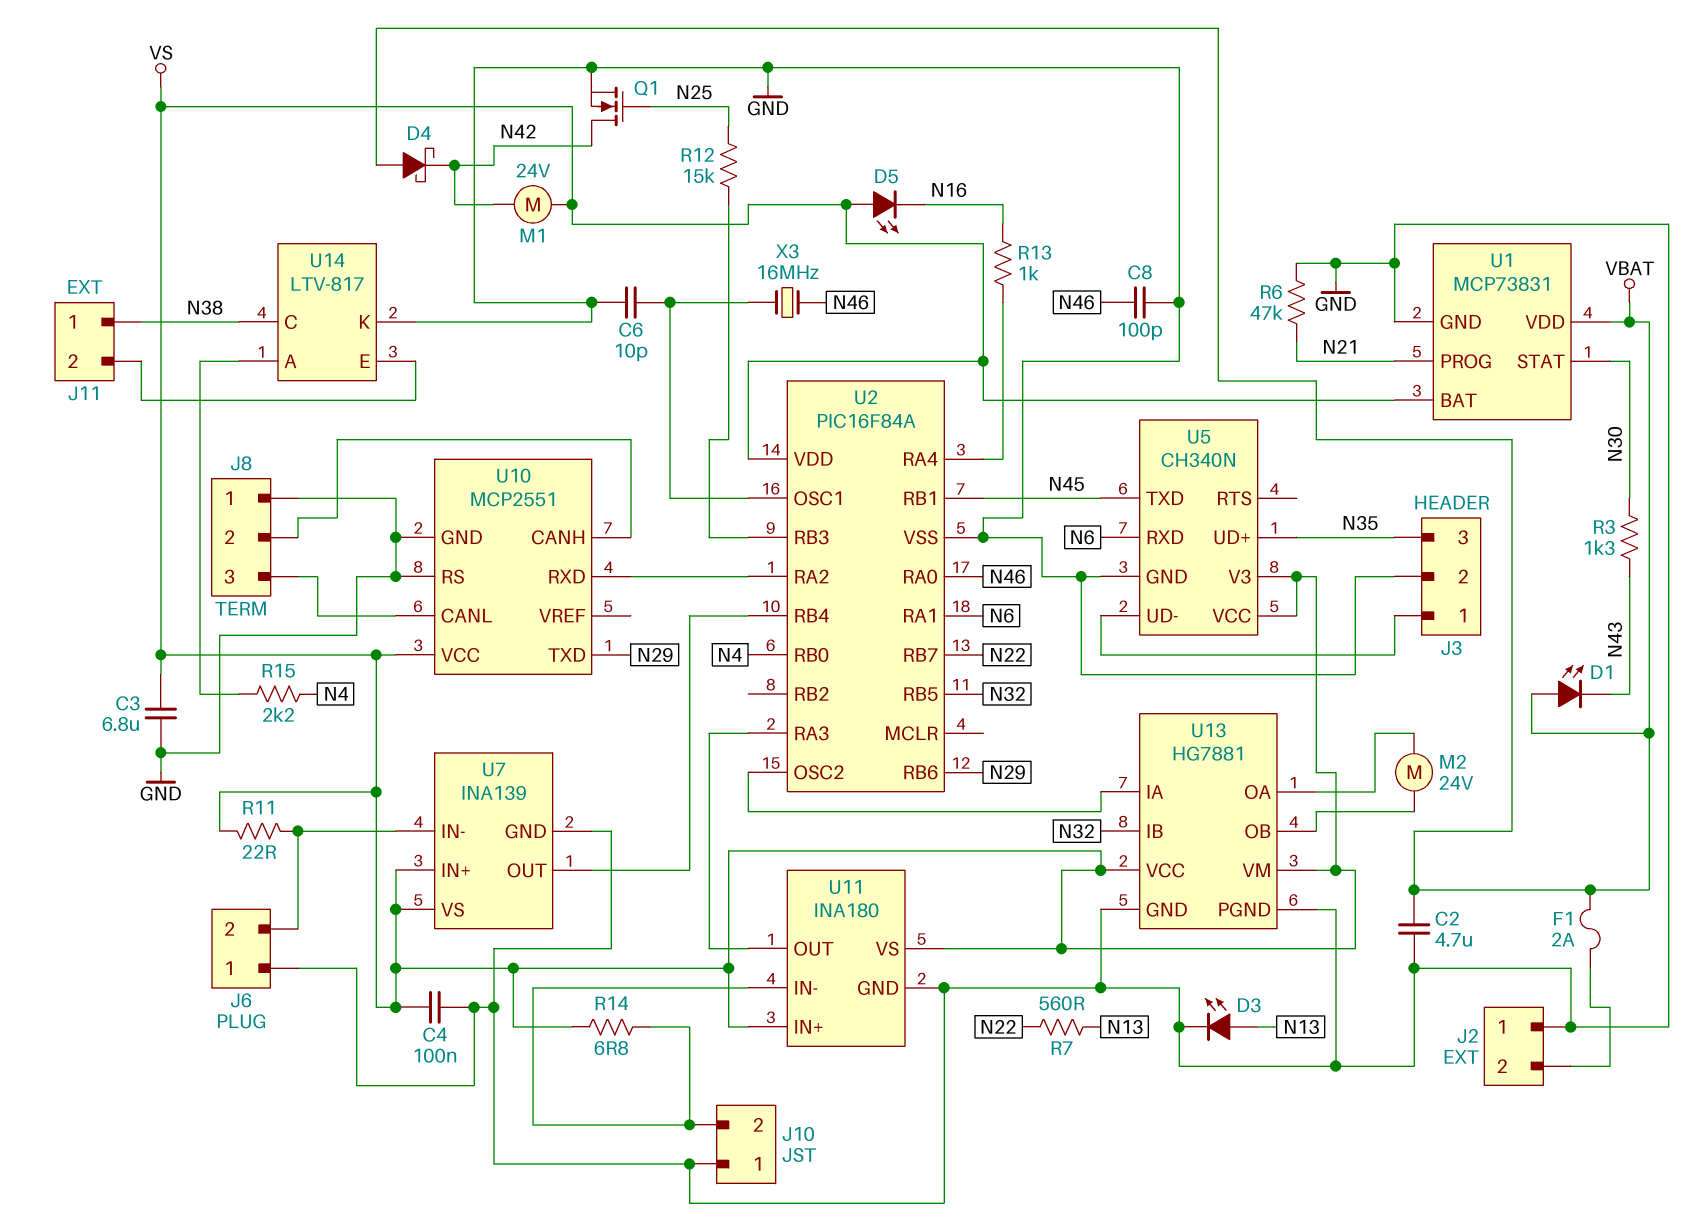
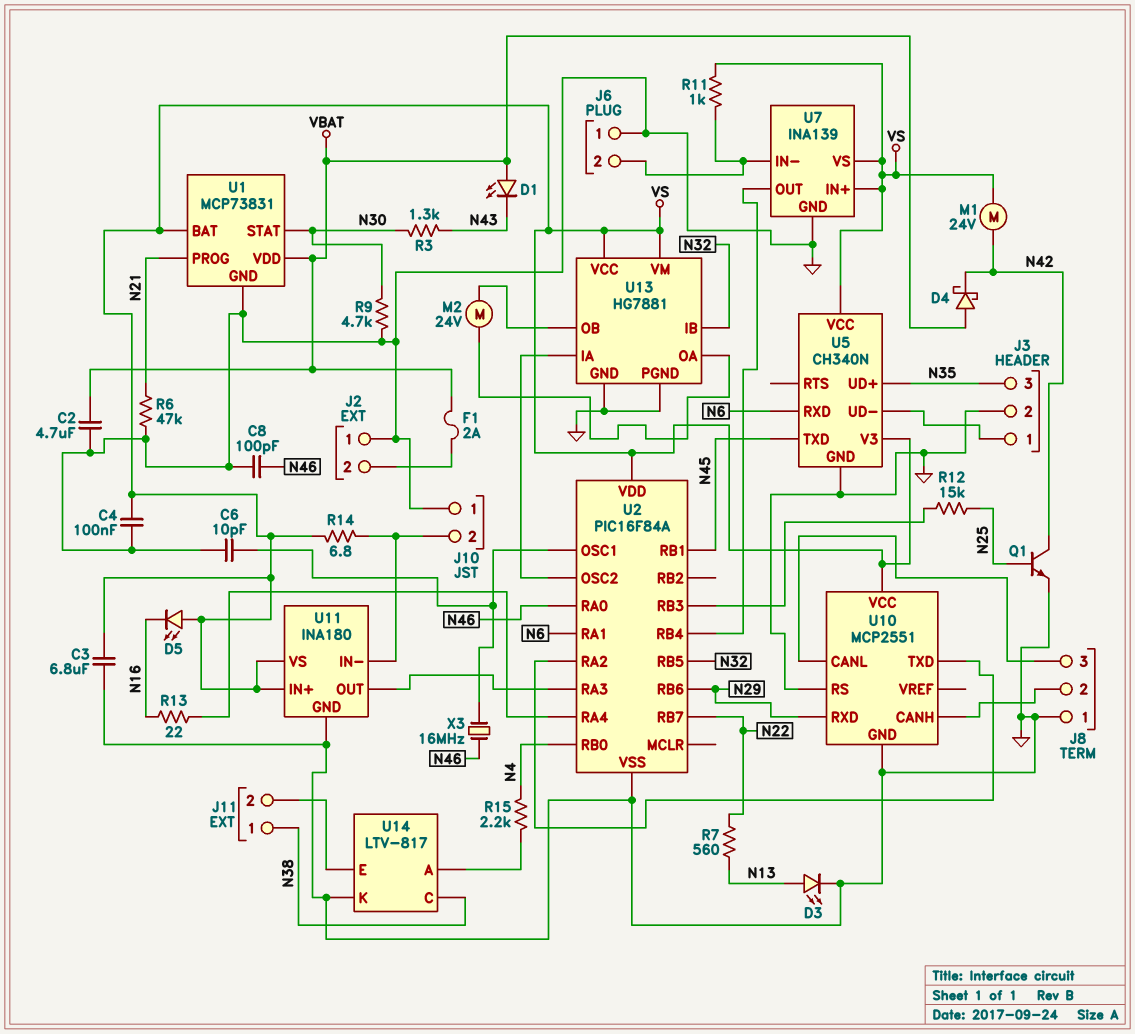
Q1: NMOS (G N25, D N42, S GND) -> NPN (B N25, C N42, E GND)
R9: none -> 4.7k (GND, N30)
R11: 22 (J6/2, VS) -> 1k (J6/2, VS)
R13: 1k (N16, U2/RA4) -> 22 (N16, U2/RA4)
U10 pin RXD: U2/RA2 -> N29
U10 pin TXD: N29 -> U2/RA2

